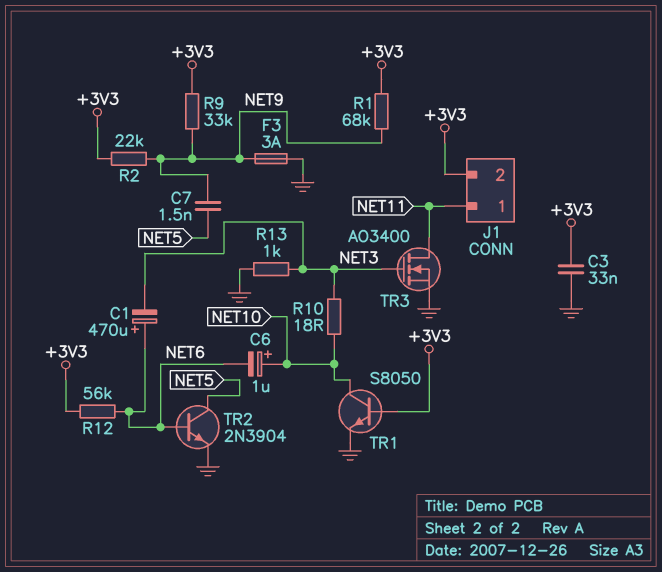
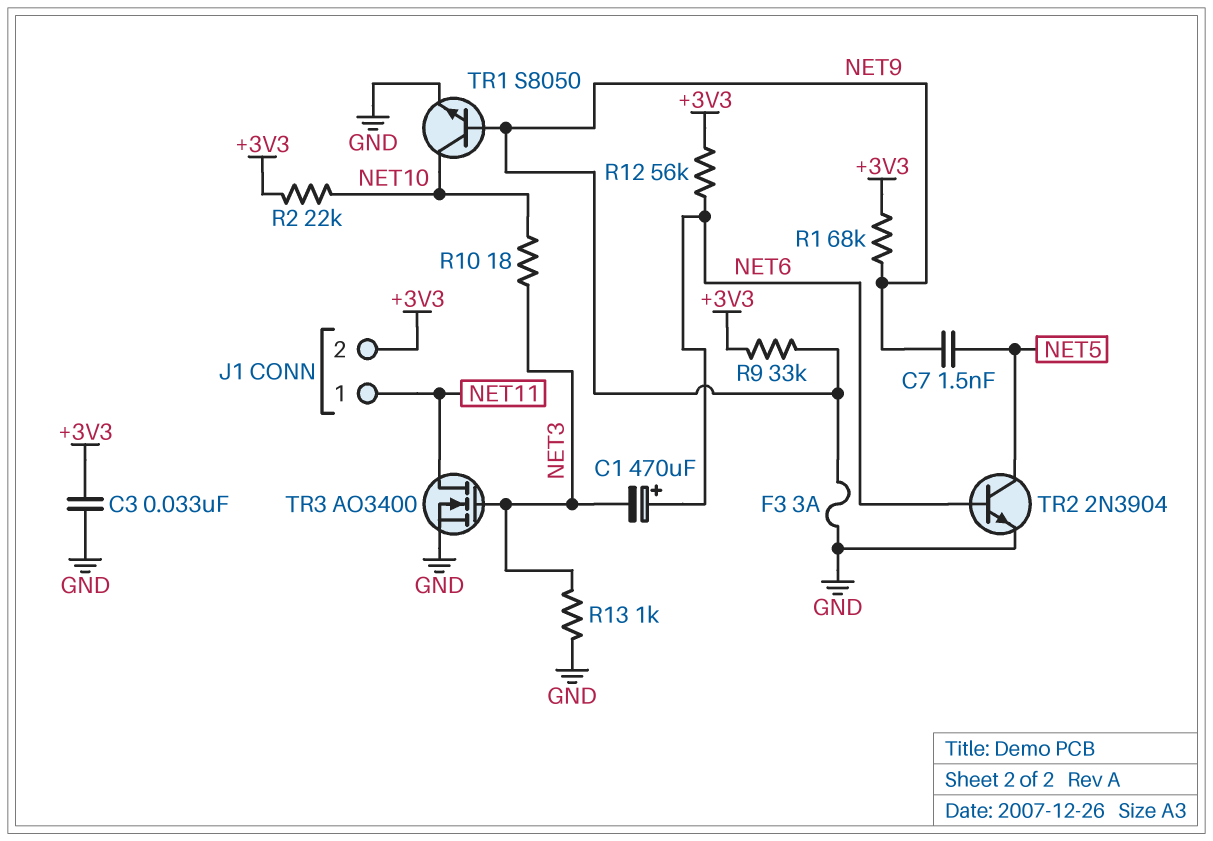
C6: 1uF (plus NET10, minus NET6) -> none
R2: 22k (+3V3, NET9) -> 22k (+3V3, NET10)
TR1: NPN S8050 (B +3V3, C NET10, E GND) -> NPN S8050 (B NET9, C NET10, E GND)

